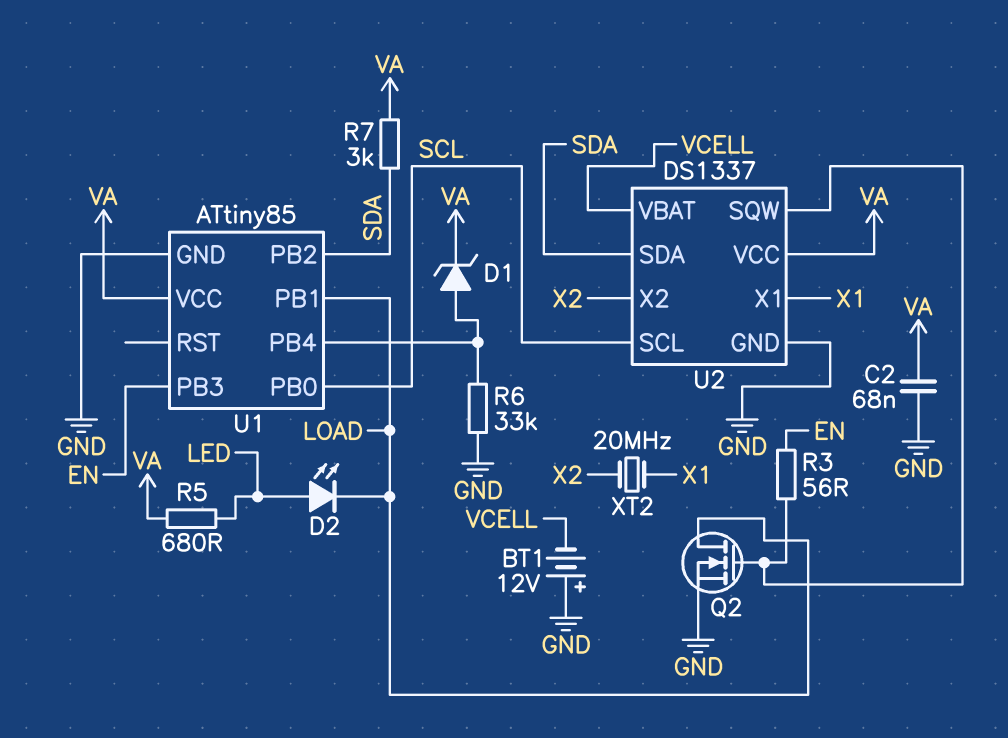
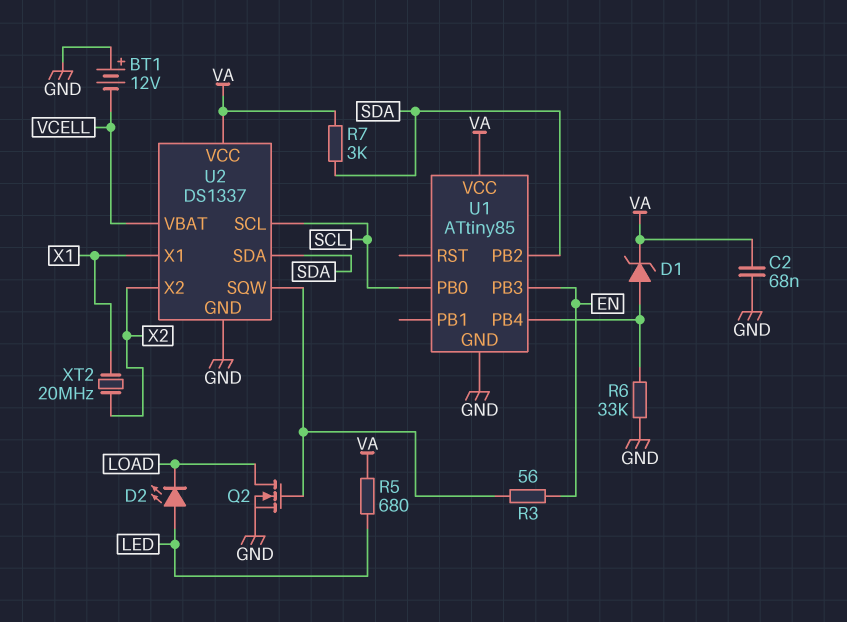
U1 pin PB1: LOAD -> none

